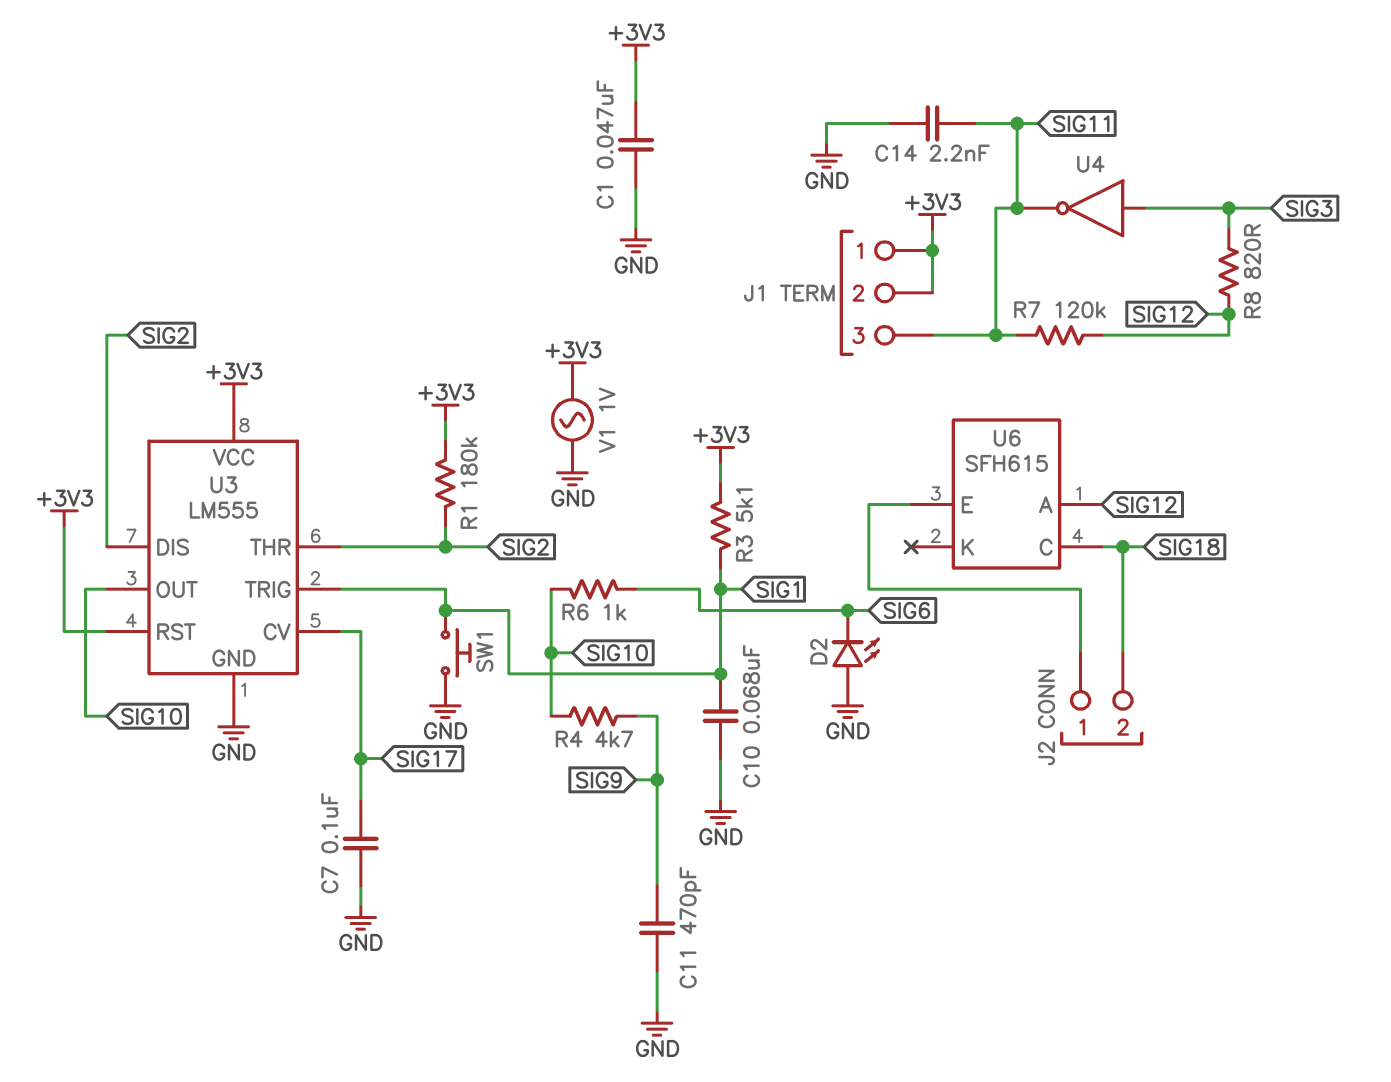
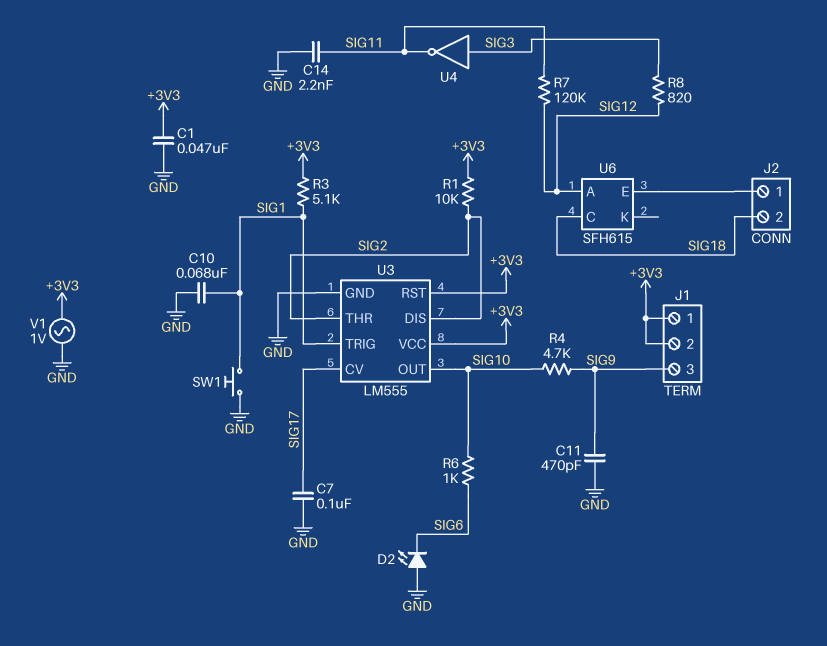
J1 pin 3: SIG11 -> SIG9
R1: 180k (+3V3, SIG2) -> 10k (+3V3, SIG2)

